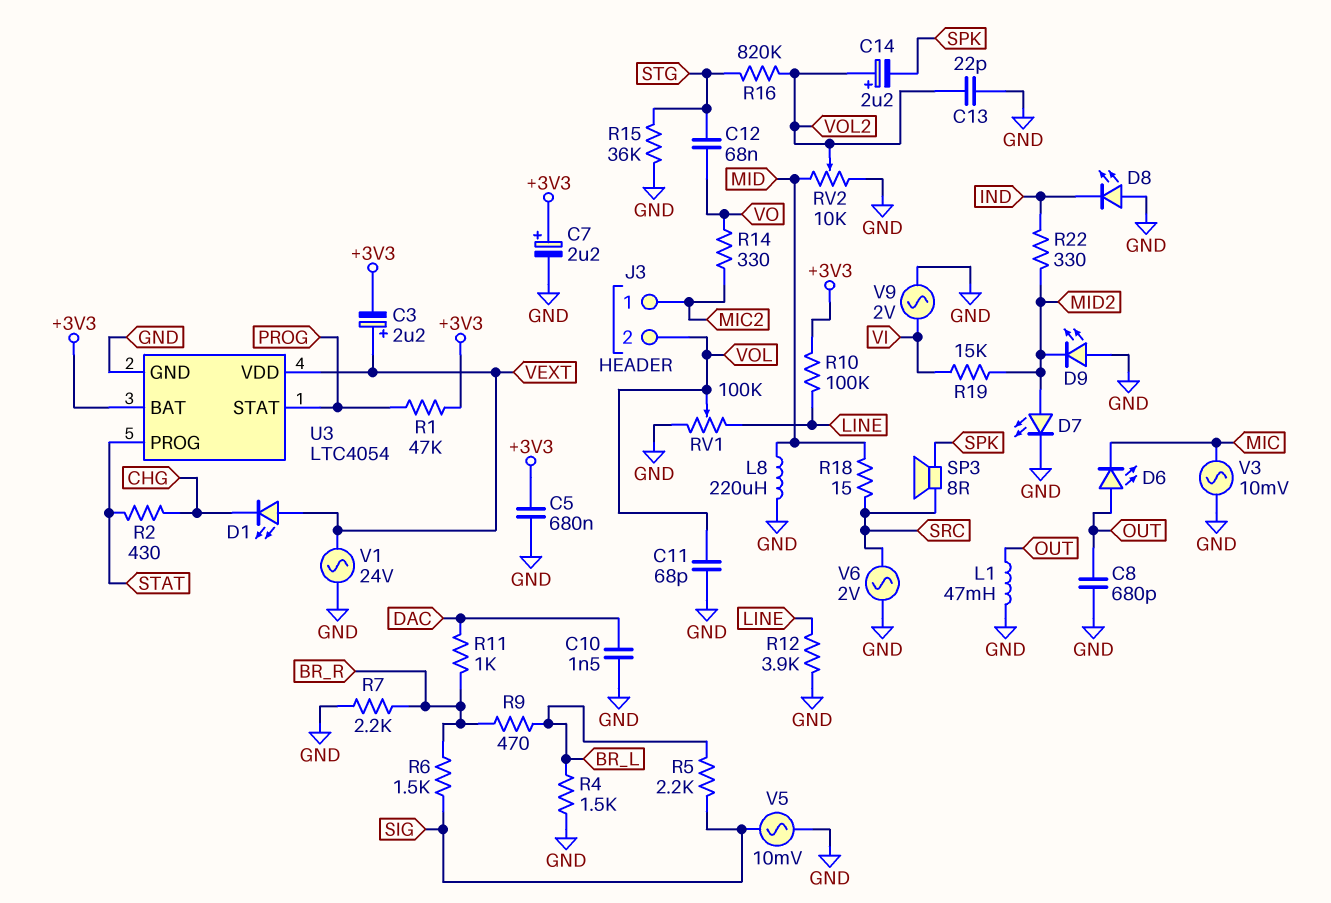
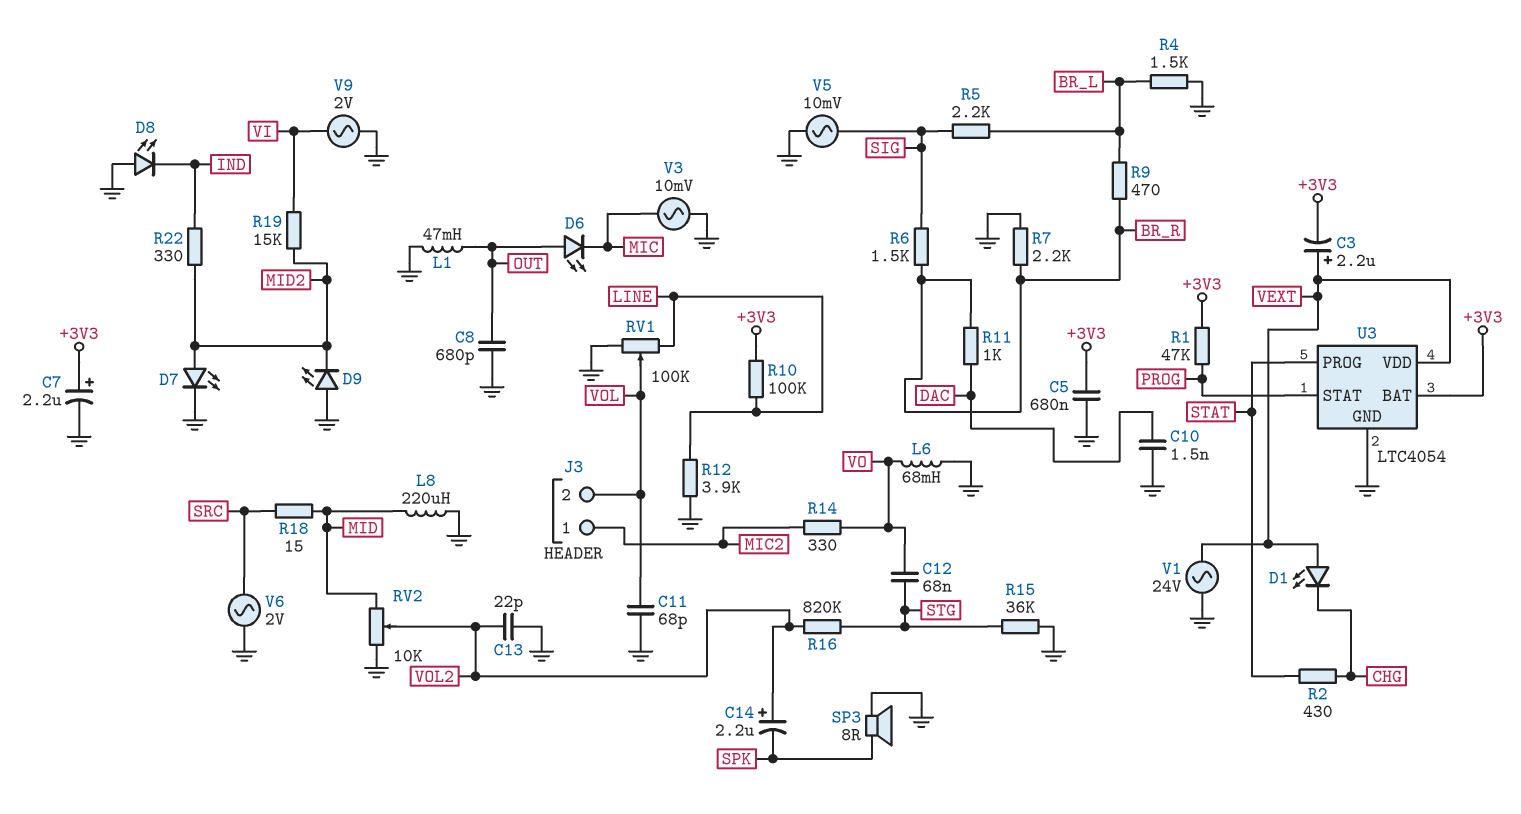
L6: none -> 68mH (GND, VO)
SP3: speaker 8R (SPK, SRC) -> speaker 8R (GND, SPK)

